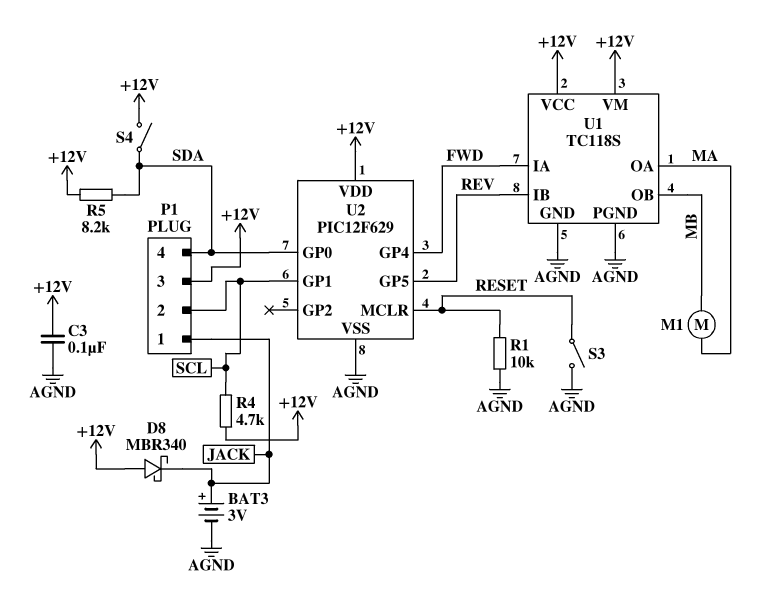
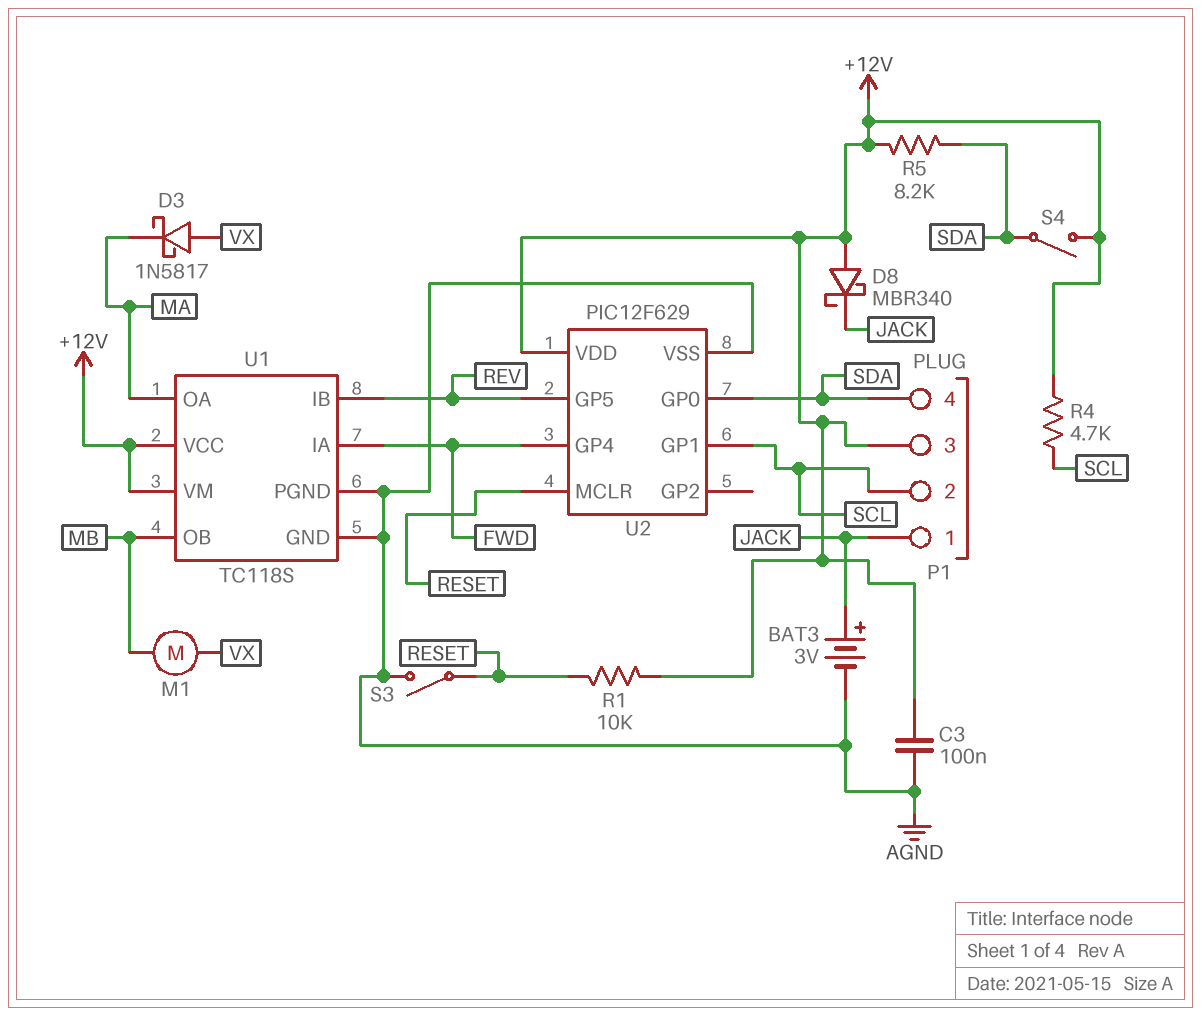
D3: none -> schottky 1N5817 (A VX, K MA)
M1: motor (MA, MB) -> motor (MB, VX)
R1: 10k (AGND, RESET) -> 10k (+12V, RESET)

